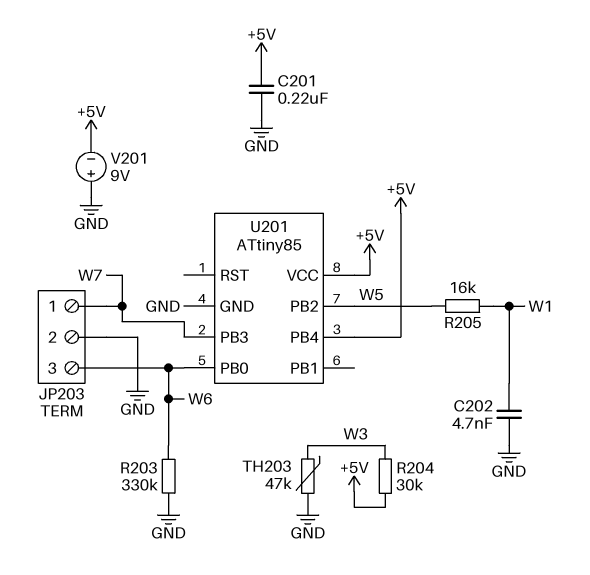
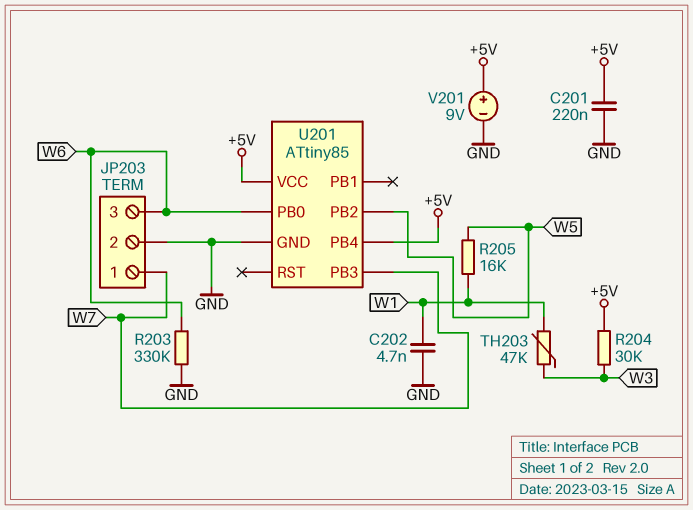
TH203: 47k (GND, W3) -> 47k (W1, W3)
V201: 9V (plus GND, minus +5V) -> 9V (plus +5V, minus GND)

